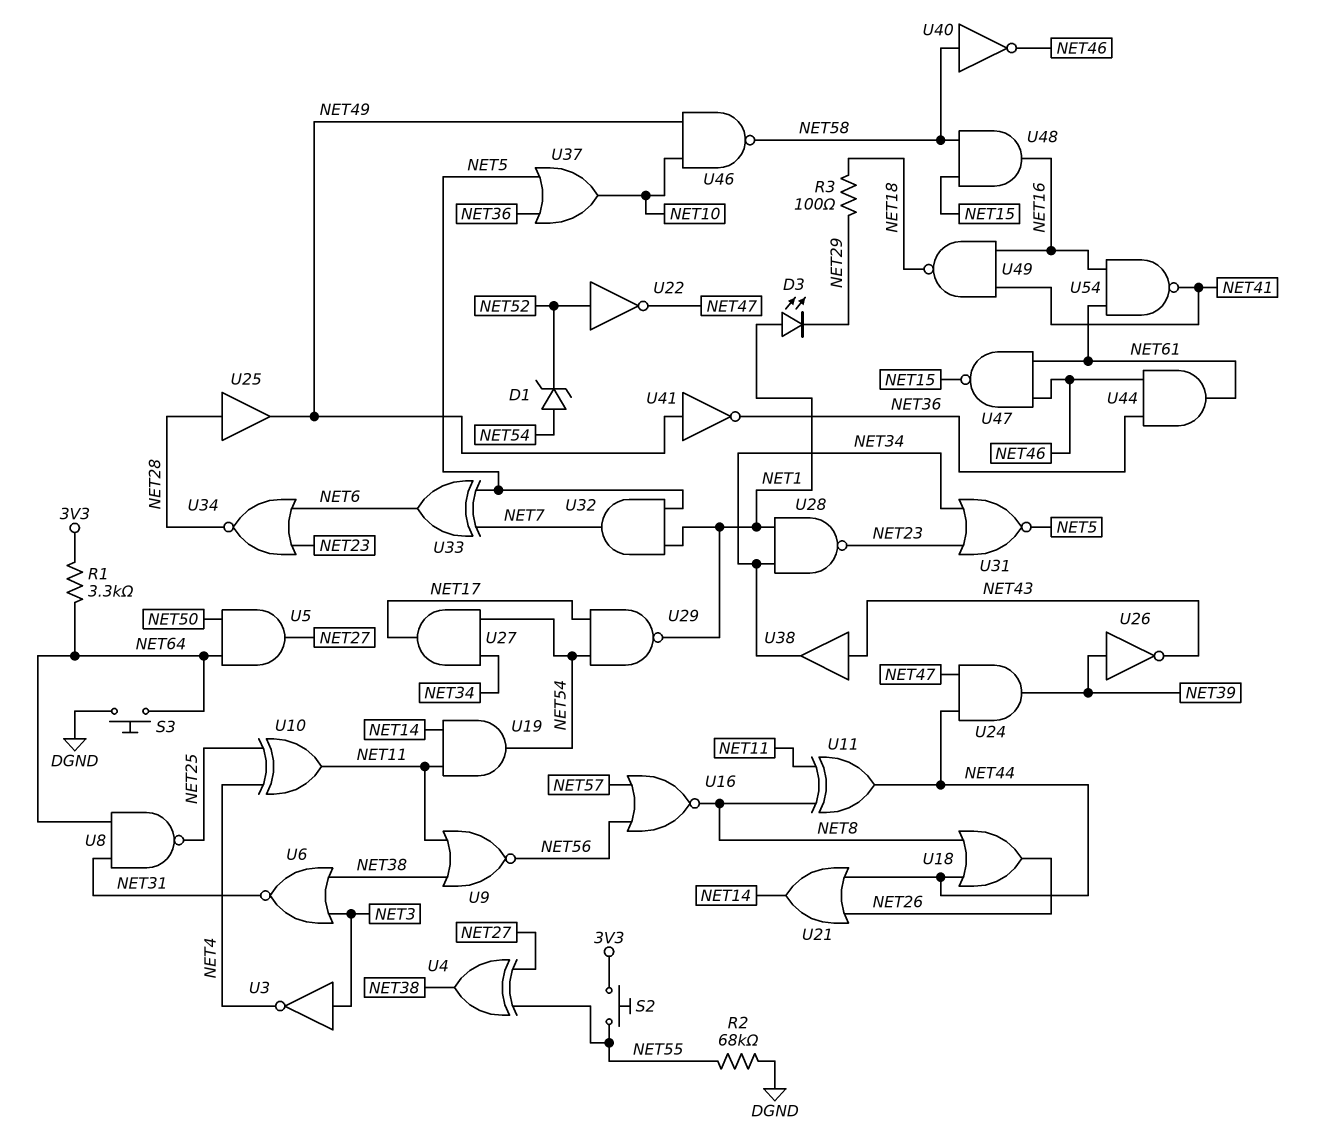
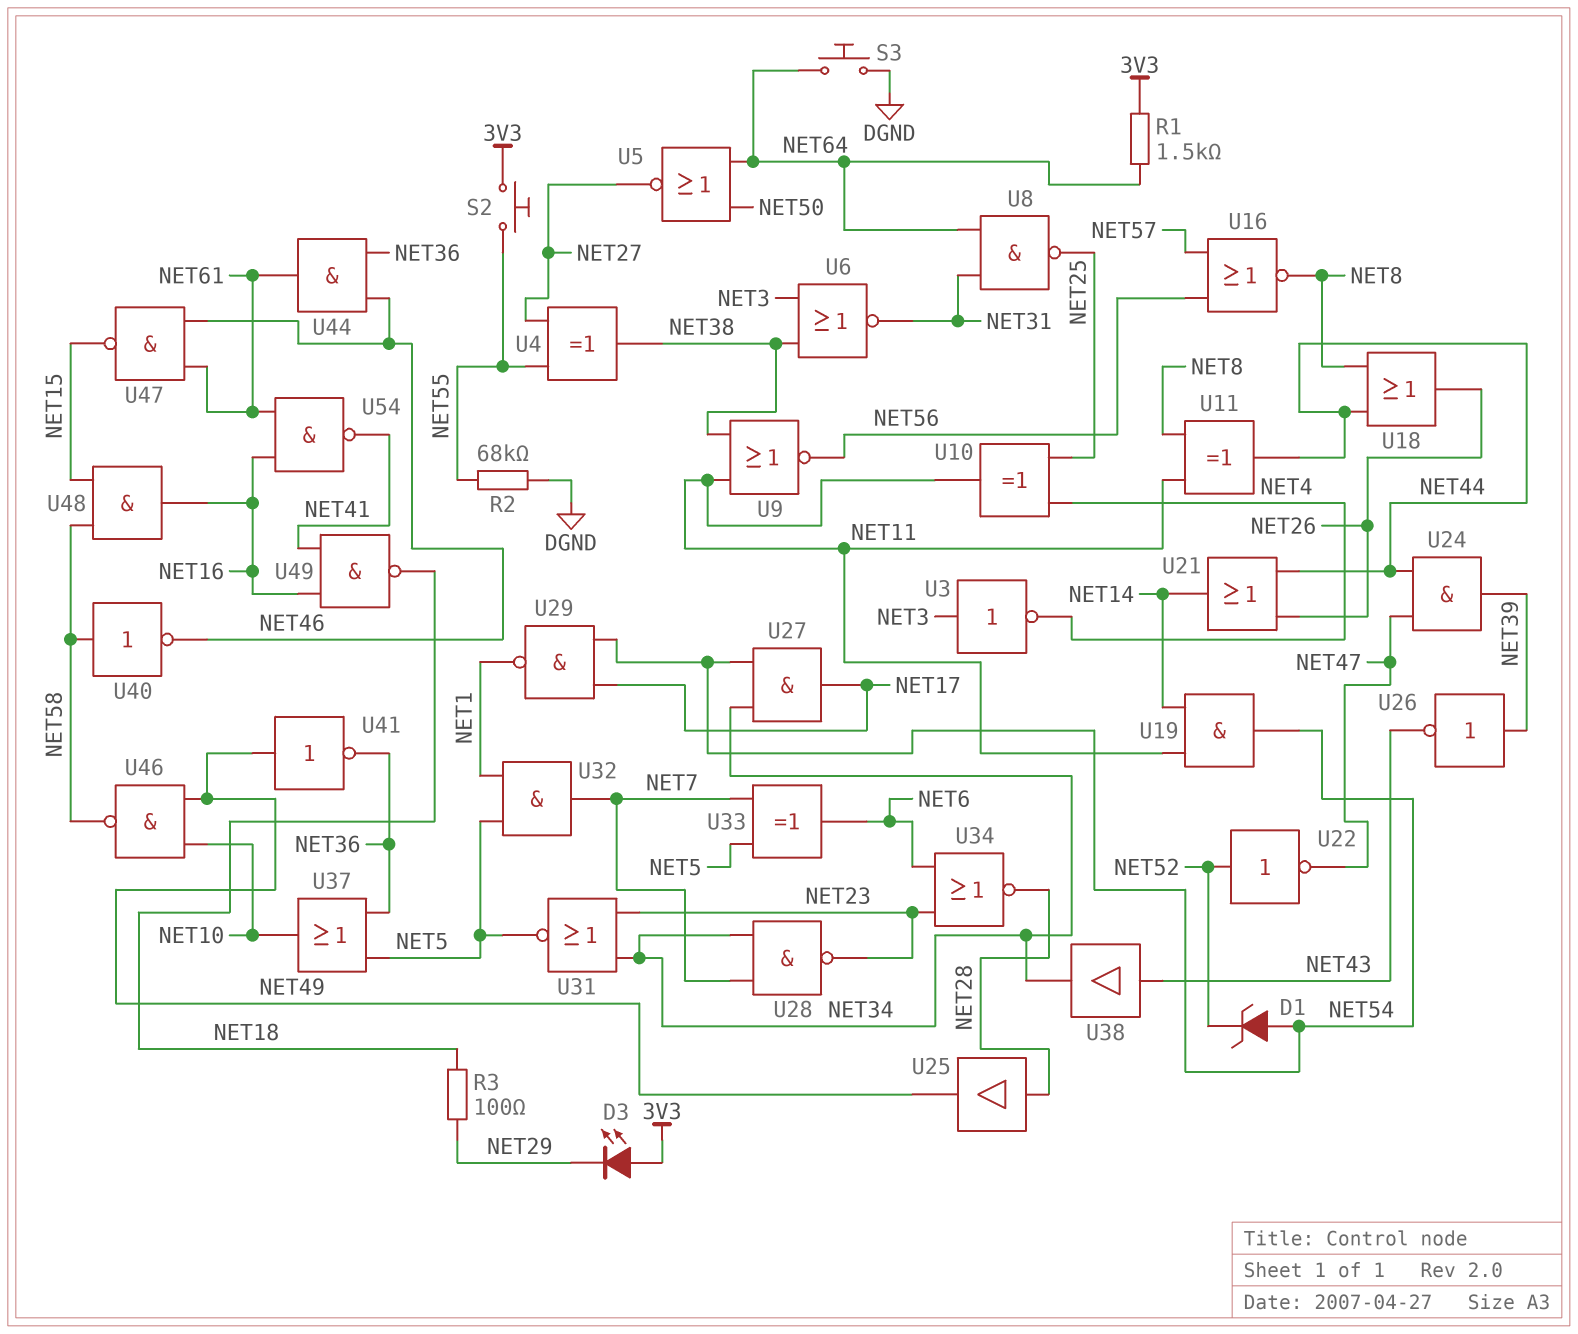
D3: LED (A NET1, K NET29) -> LED (A 3V3, K NET29)
R1: 3.3k (3V3, NET64) -> 1.5k (3V3, NET64)
U5: AND (in NET50, in NET64, out NET27) -> NOR (in NET50, in NET64, out NET27)
U28: NAND (in NET1, in NET34, out NET23) -> NAND (in NET7, in NET34, out NET23)

